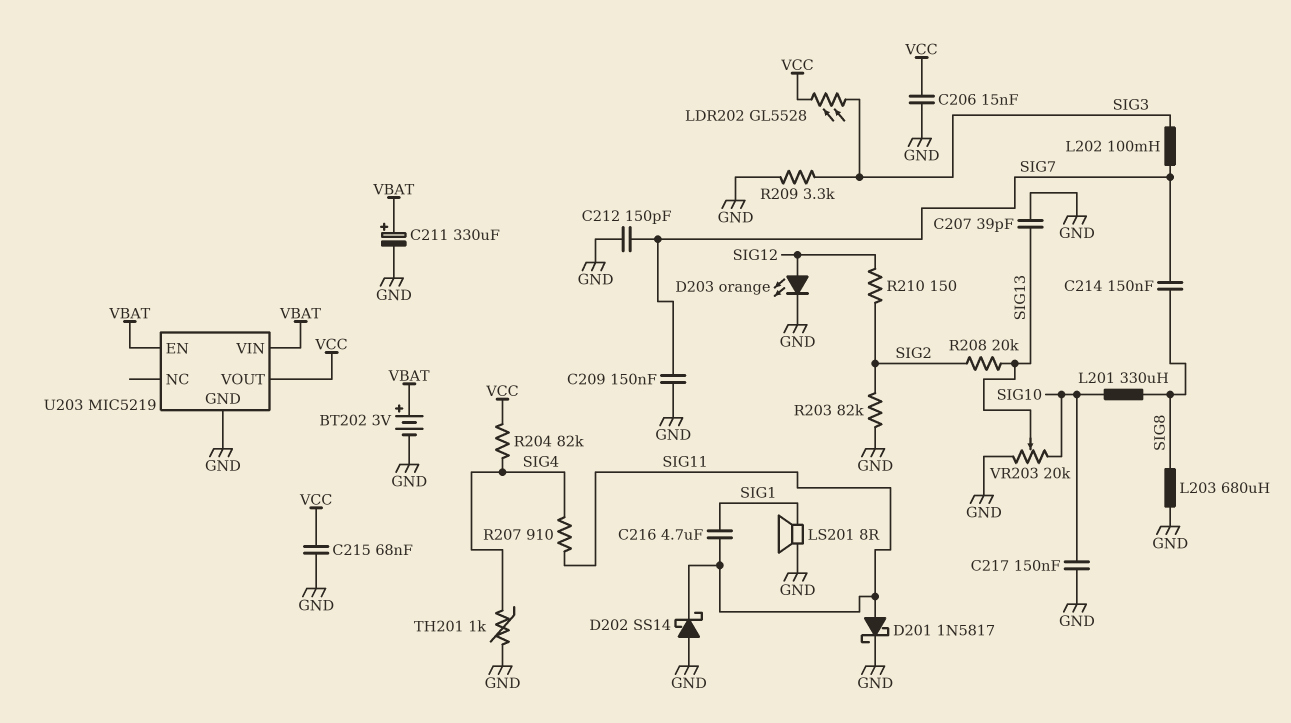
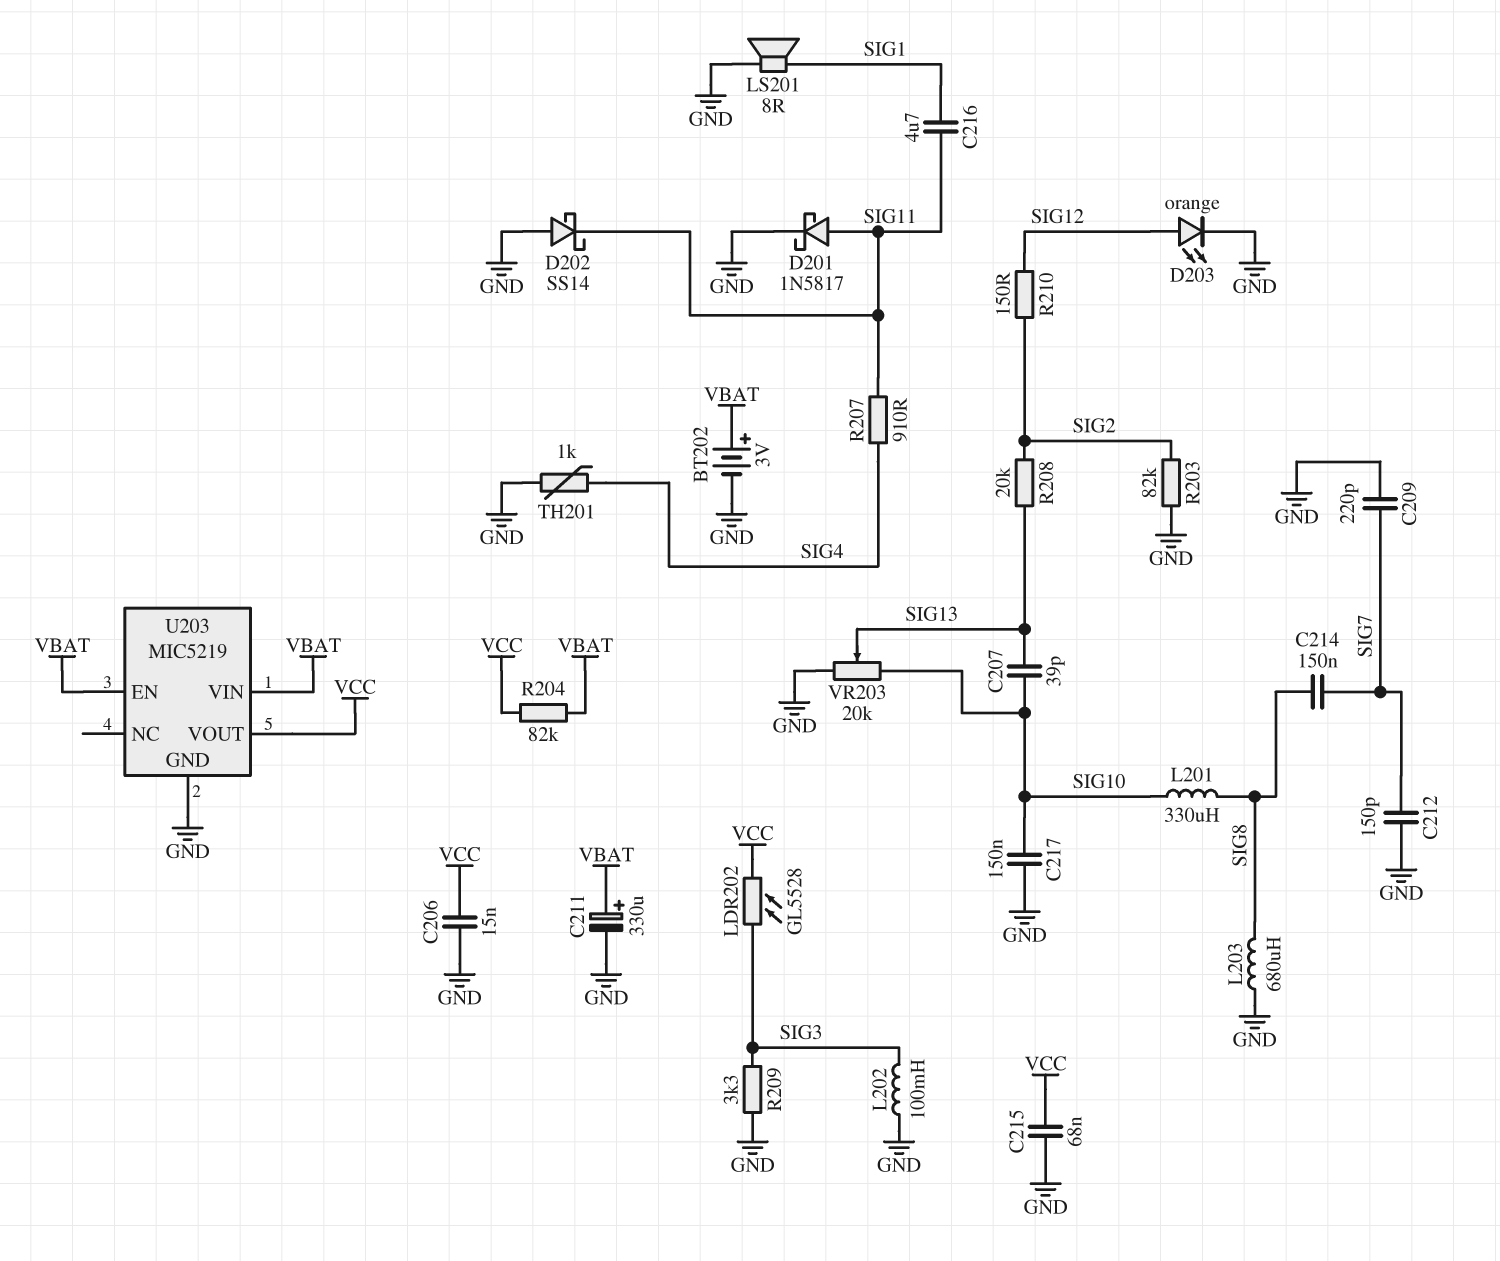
C207: 39pF (GND, SIG13) -> 39pF (SIG10, SIG13)
C209: 150nF (GND, SIG7) -> 220pF (GND, SIG7)
L202: 100mH (SIG3, SIG7) -> 100mH (GND, SIG3)
R204: 82k (SIG4, VCC) -> 82k (VBAT, VCC)

